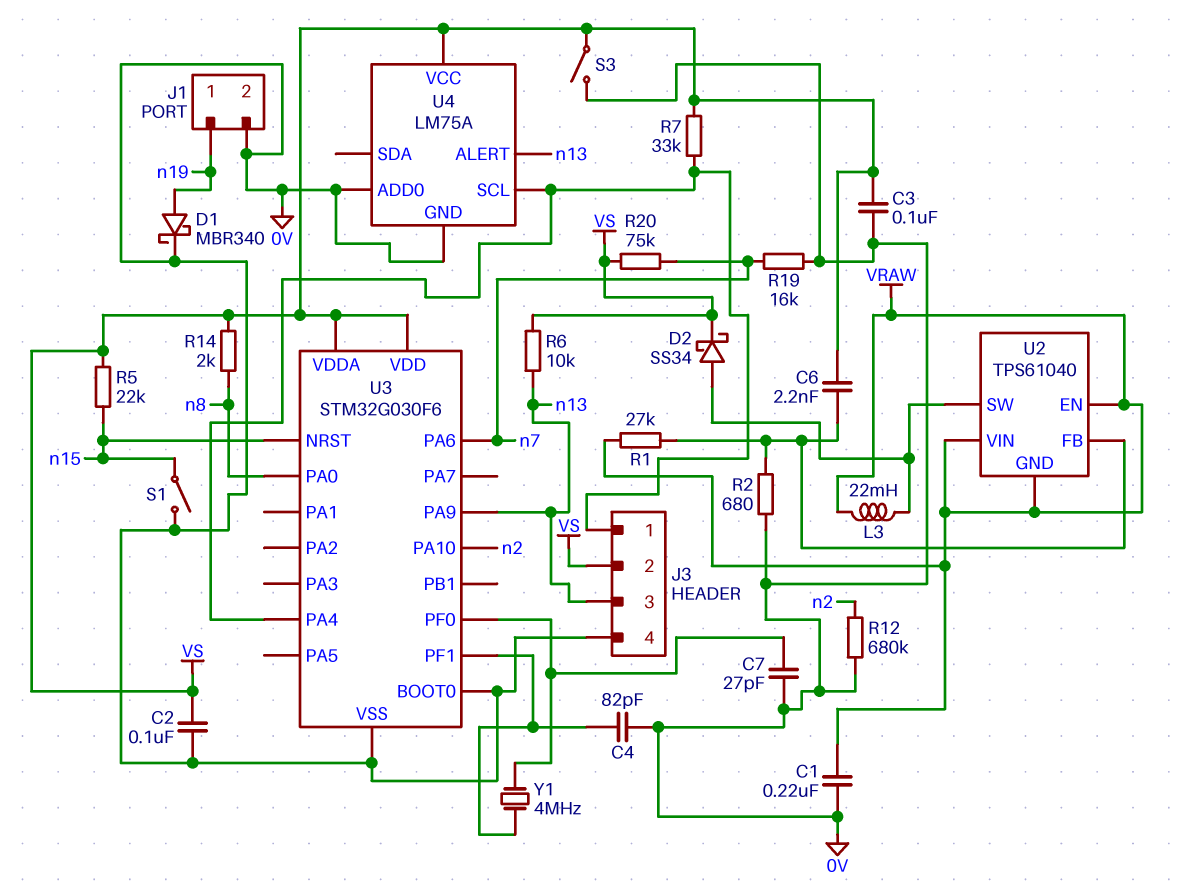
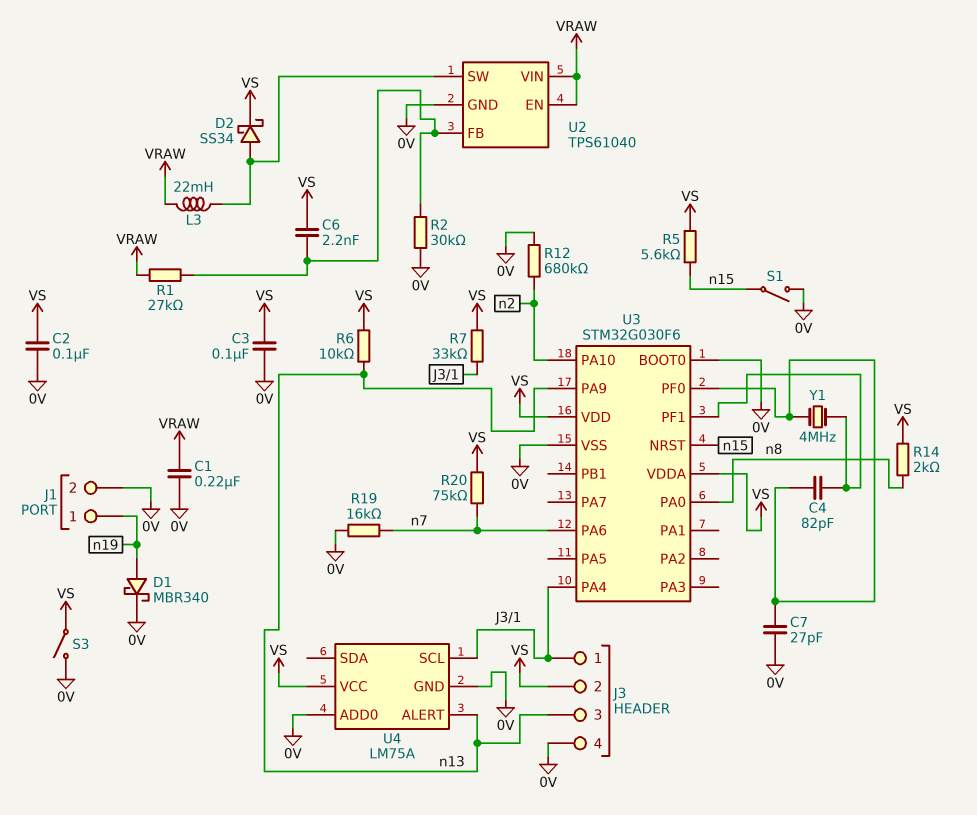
C4: 82pF (0V, U3/PF1) -> 82pF (U3/PF0, U3/PF1)
R2: 680 (0V, U2/FB) -> 30k (0V, U2/FB)
R5: 22k (VS, n15) -> 5.6k (VS, n15)
U2 pin GND: VRAW -> 0V

